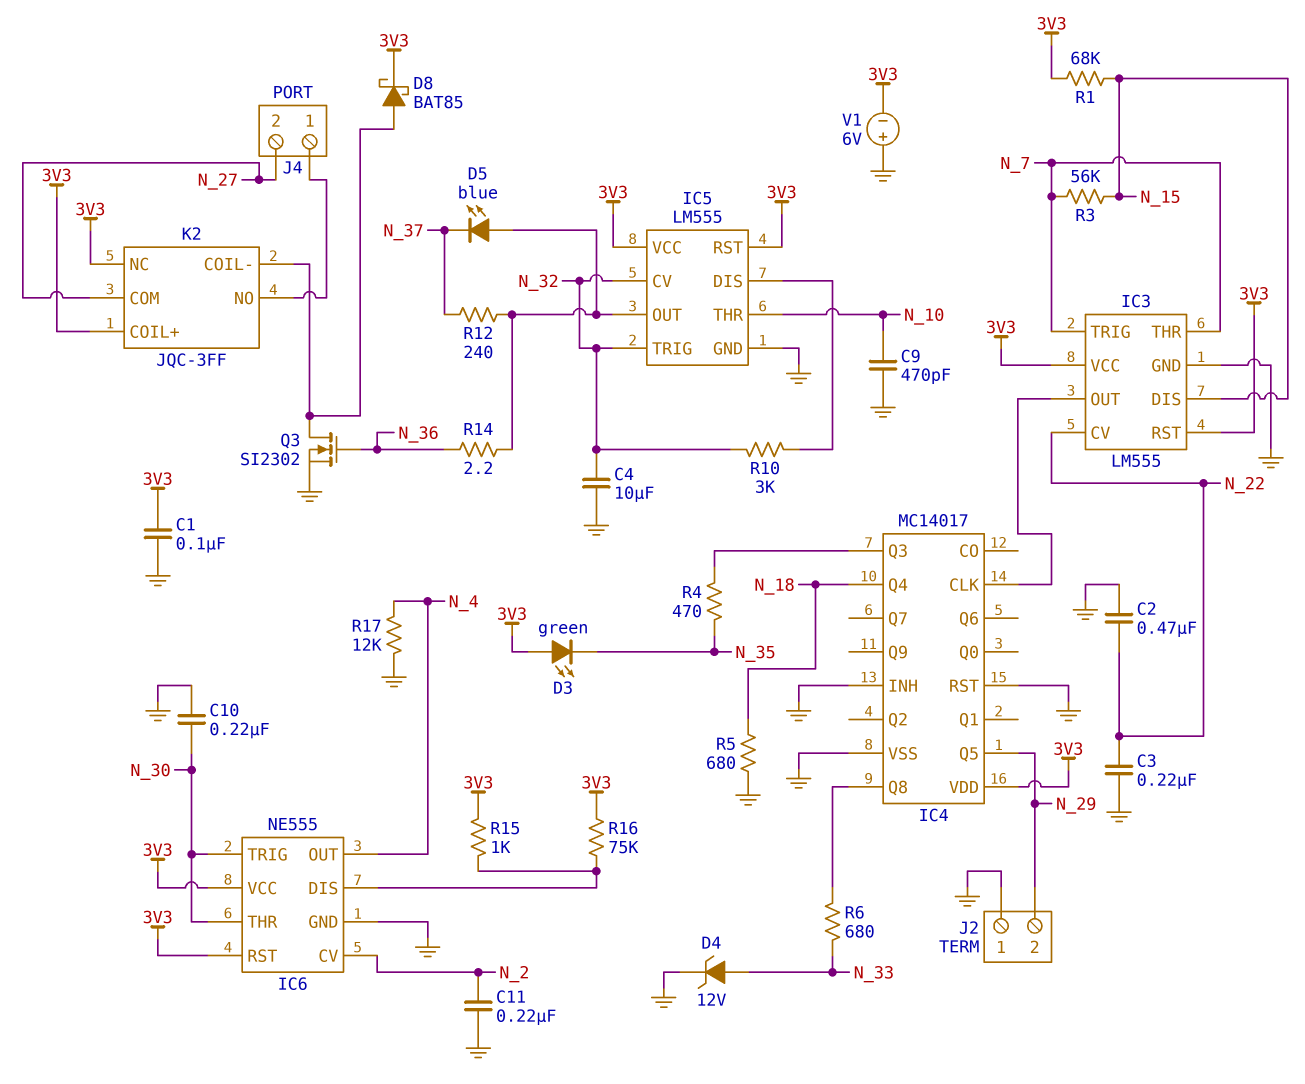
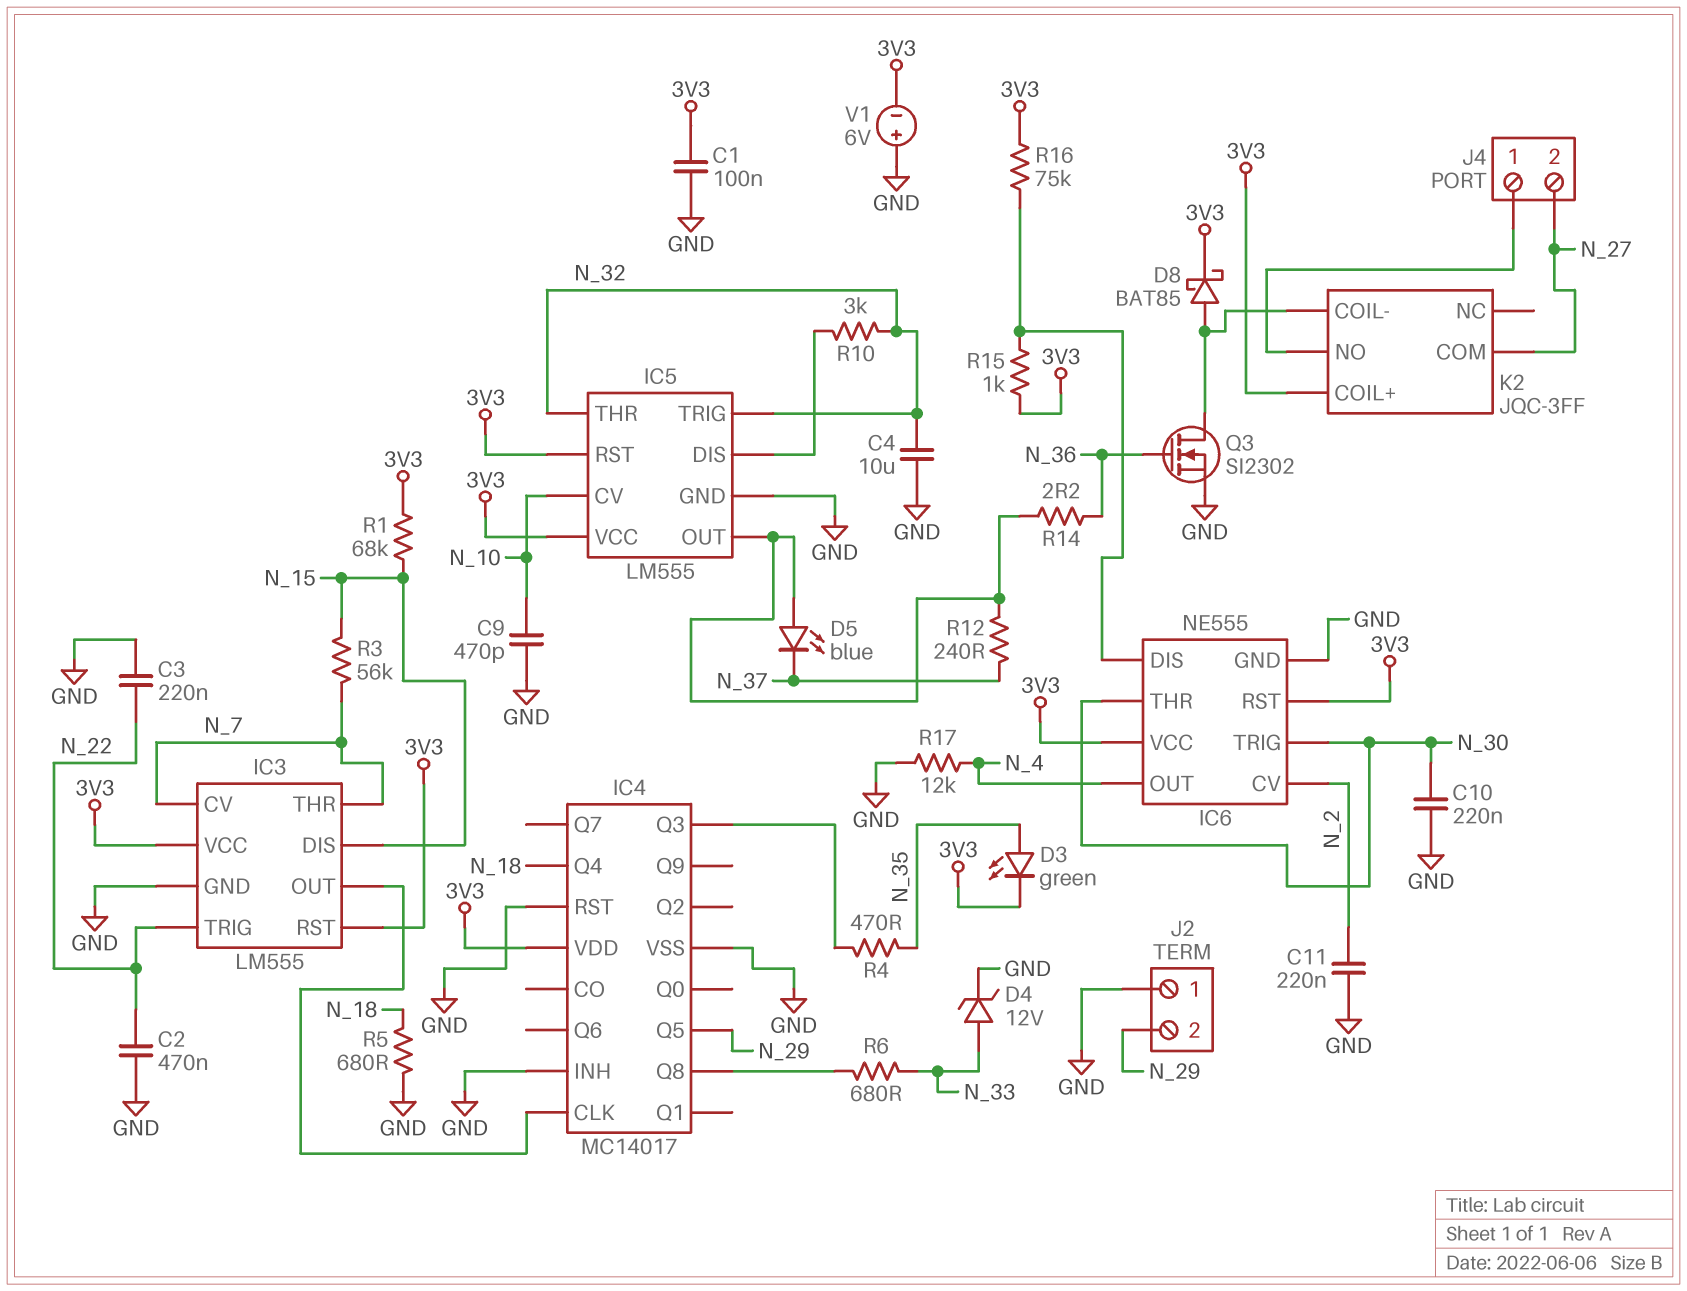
D3: LED green (A 3V3, K N_35) -> LED green (A N_35, K 3V3)
IC3 pin CV: N_22 -> N_7
IC3 pin TRIG: N_7 -> N_22
IC5 pin CV: N_32 -> N_10
IC5 pin THR: N_10 -> N_32
K2 pin NC: 3V3 -> none

